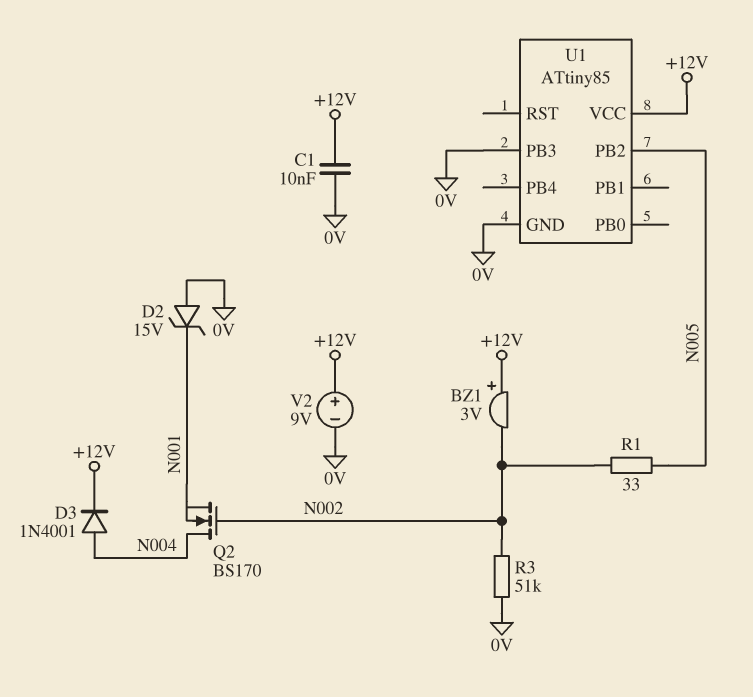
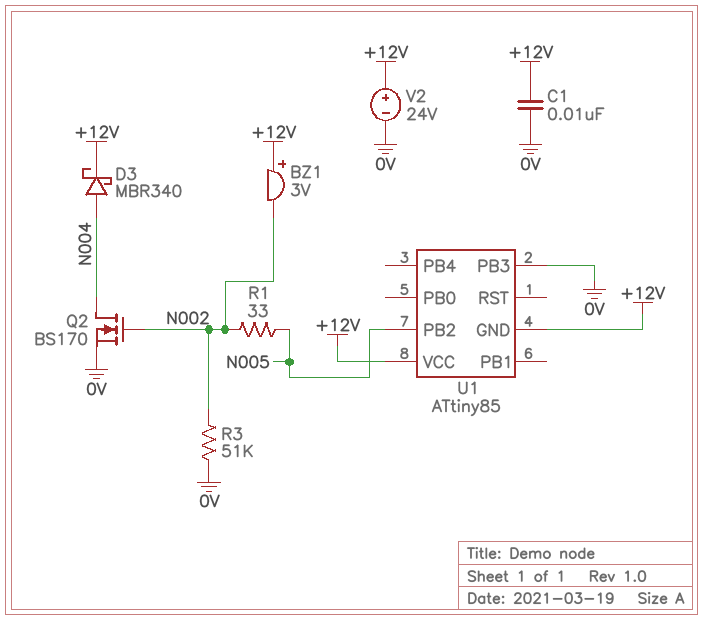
D2: zener 15V (A 0V, K N001) -> none
D3: diode 1N4001 (A N004, K +12V) -> schottky MBR340 (A N004, K +12V)
Q2: NMOS BS170 (G N002, D N004, S N001) -> NMOS BS170 (G N002, D N004, S 0V)
U1 pin GND: 0V -> +12V
V2: 9V (plus +12V, minus 0V) -> 24V (plus +12V, minus 0V)

